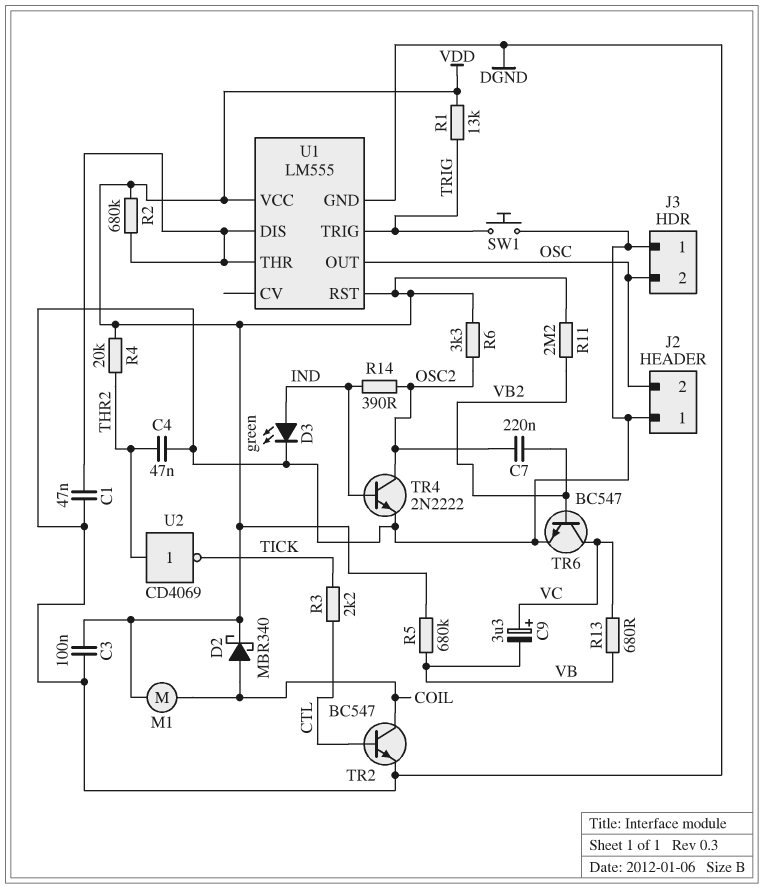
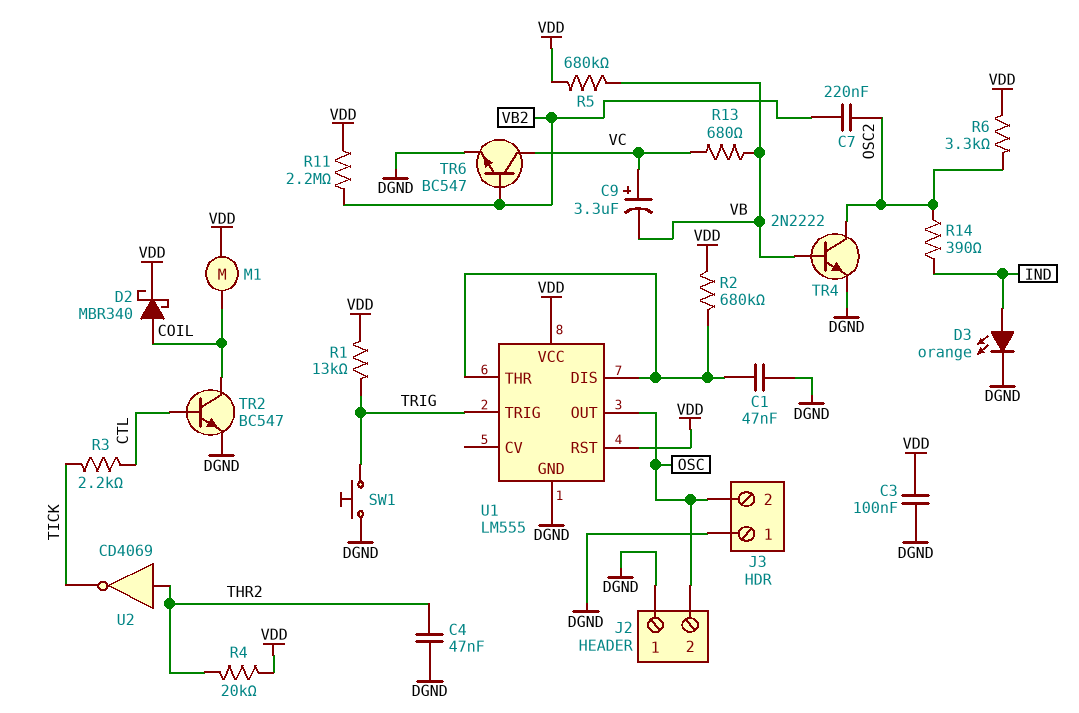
D3: LED green (A IND, K DGND) -> LED orange (A IND, K DGND)
TR4: NPN 2N2222 (B IND, C OSC2, E DGND) -> NPN 2N2222 (B VB, C OSC2, E DGND)

